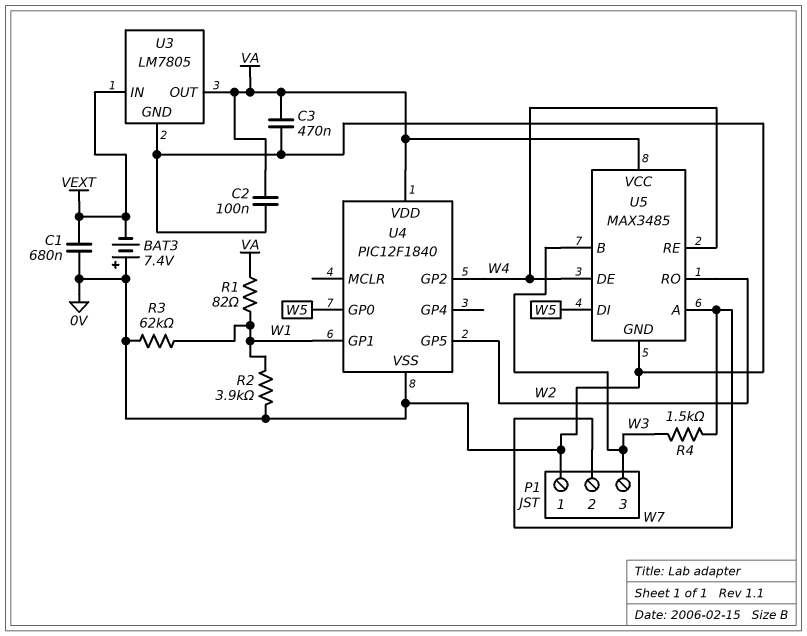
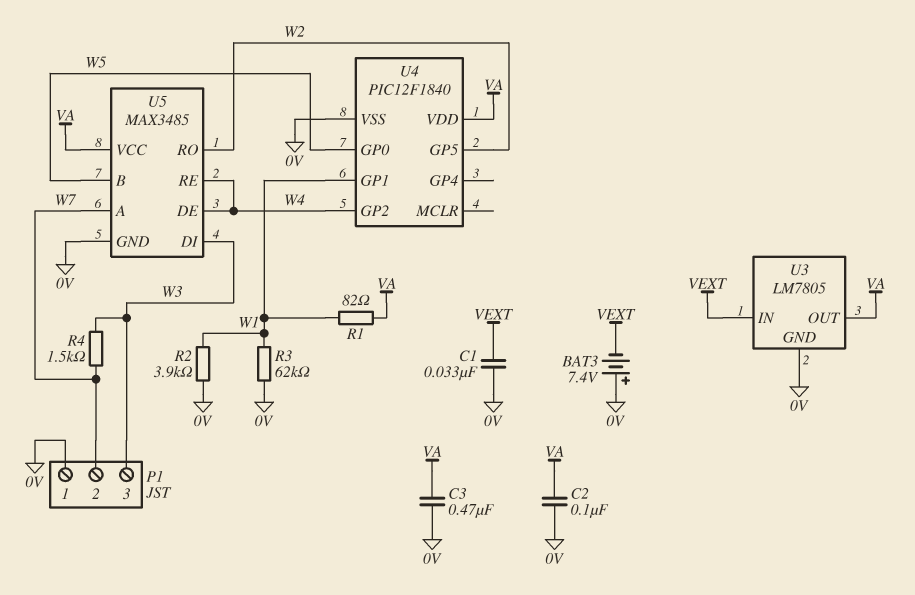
C1: 680nF (0V, VEXT) -> 33nF (0V, VEXT)
U5 pin B: W3 -> W5
U5 pin DI: W5 -> W3

